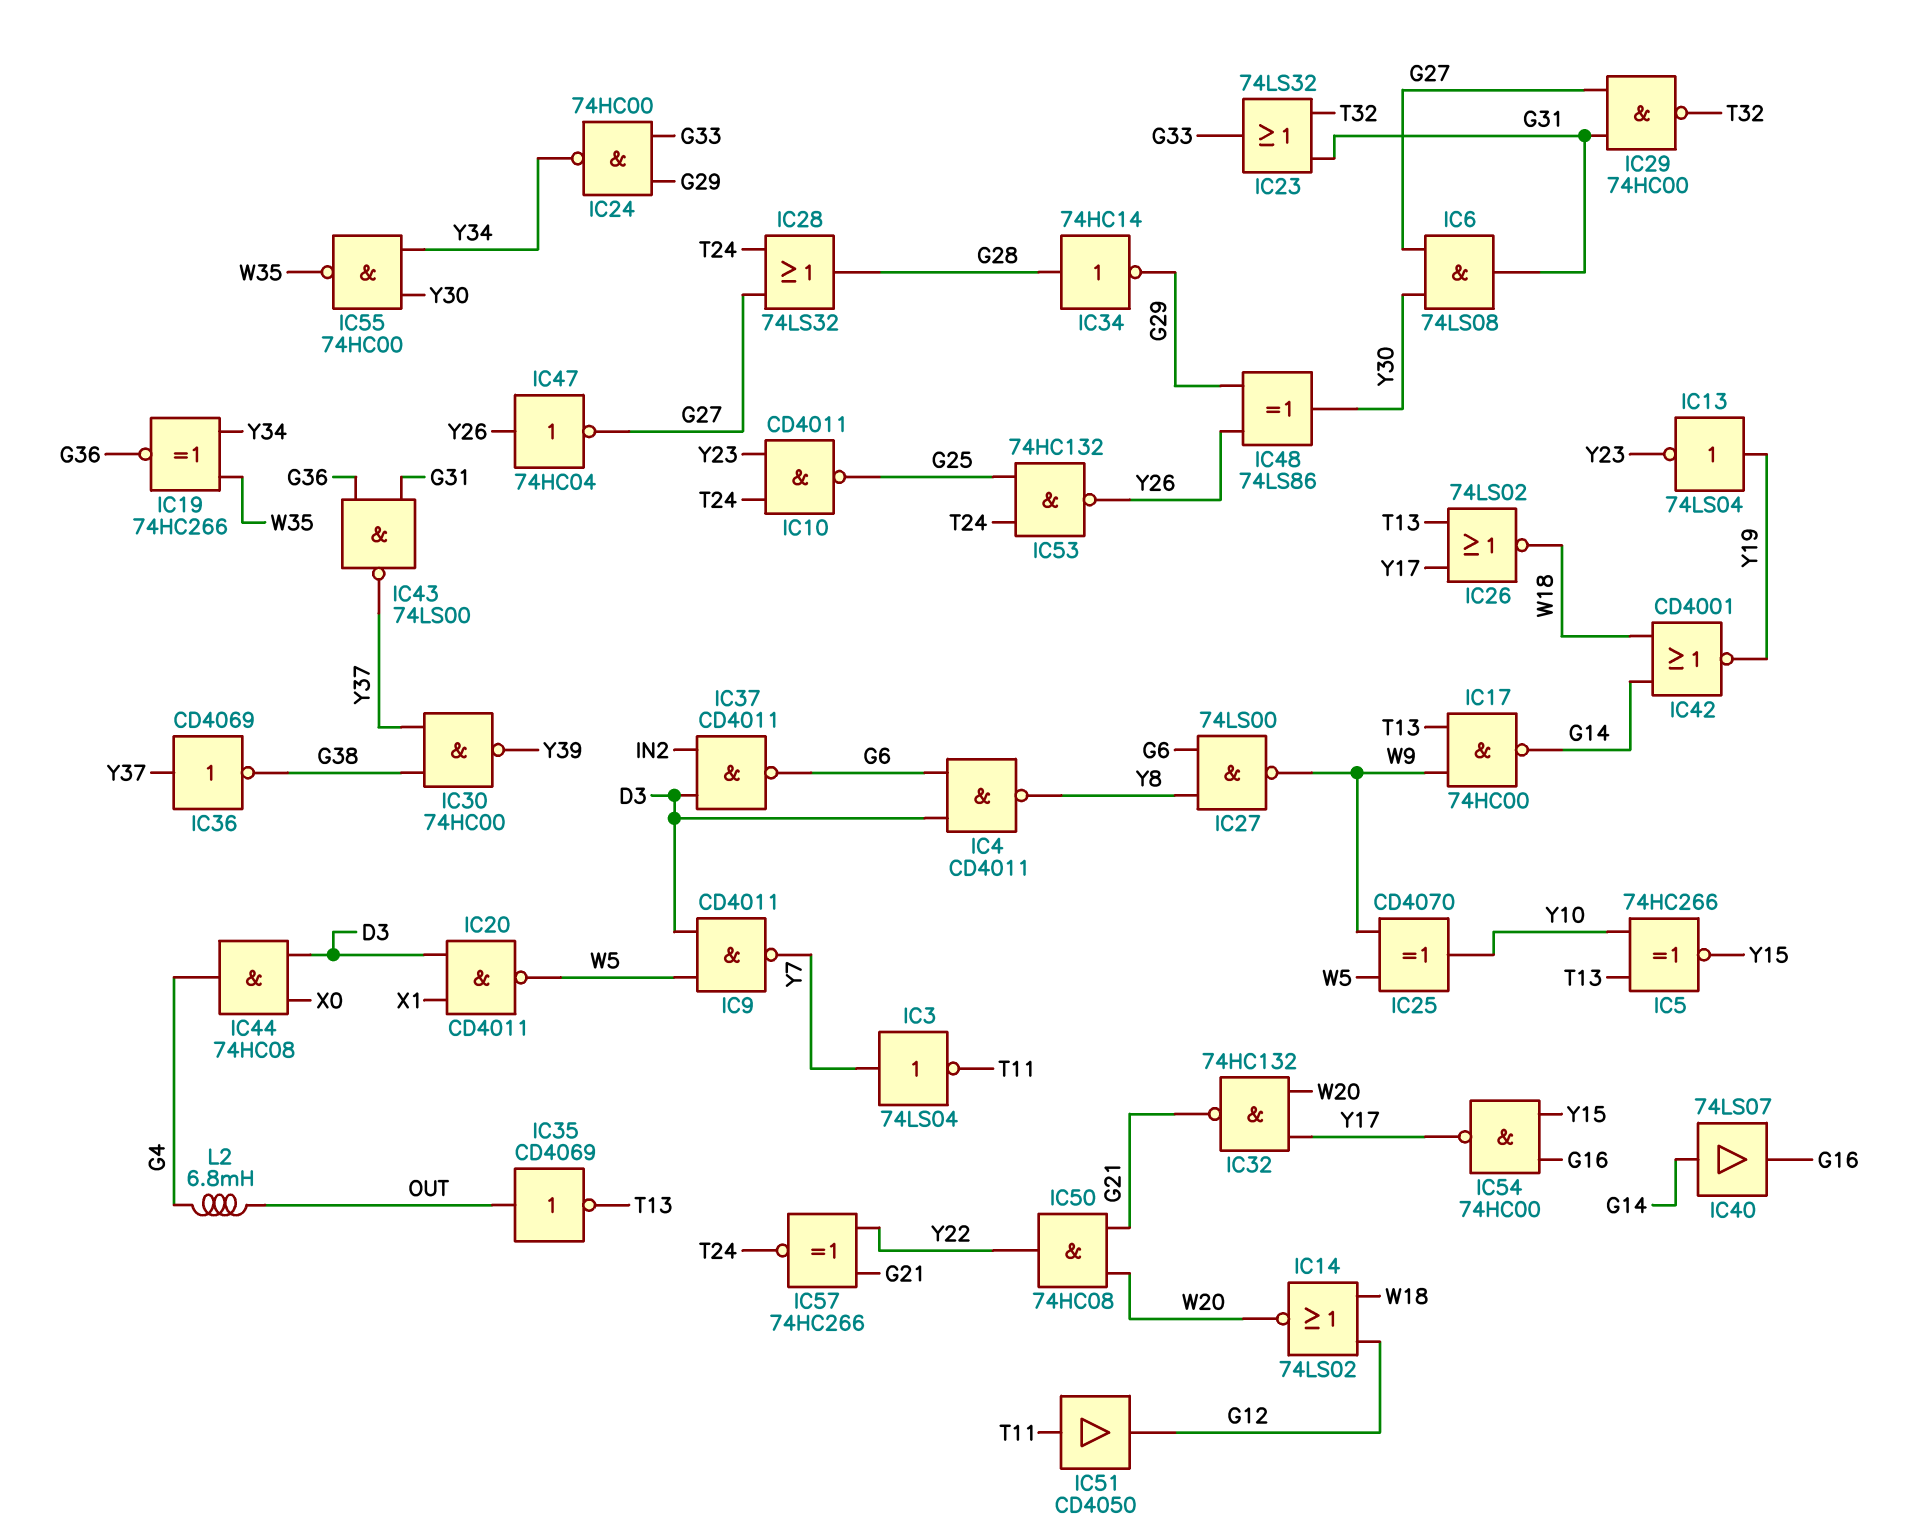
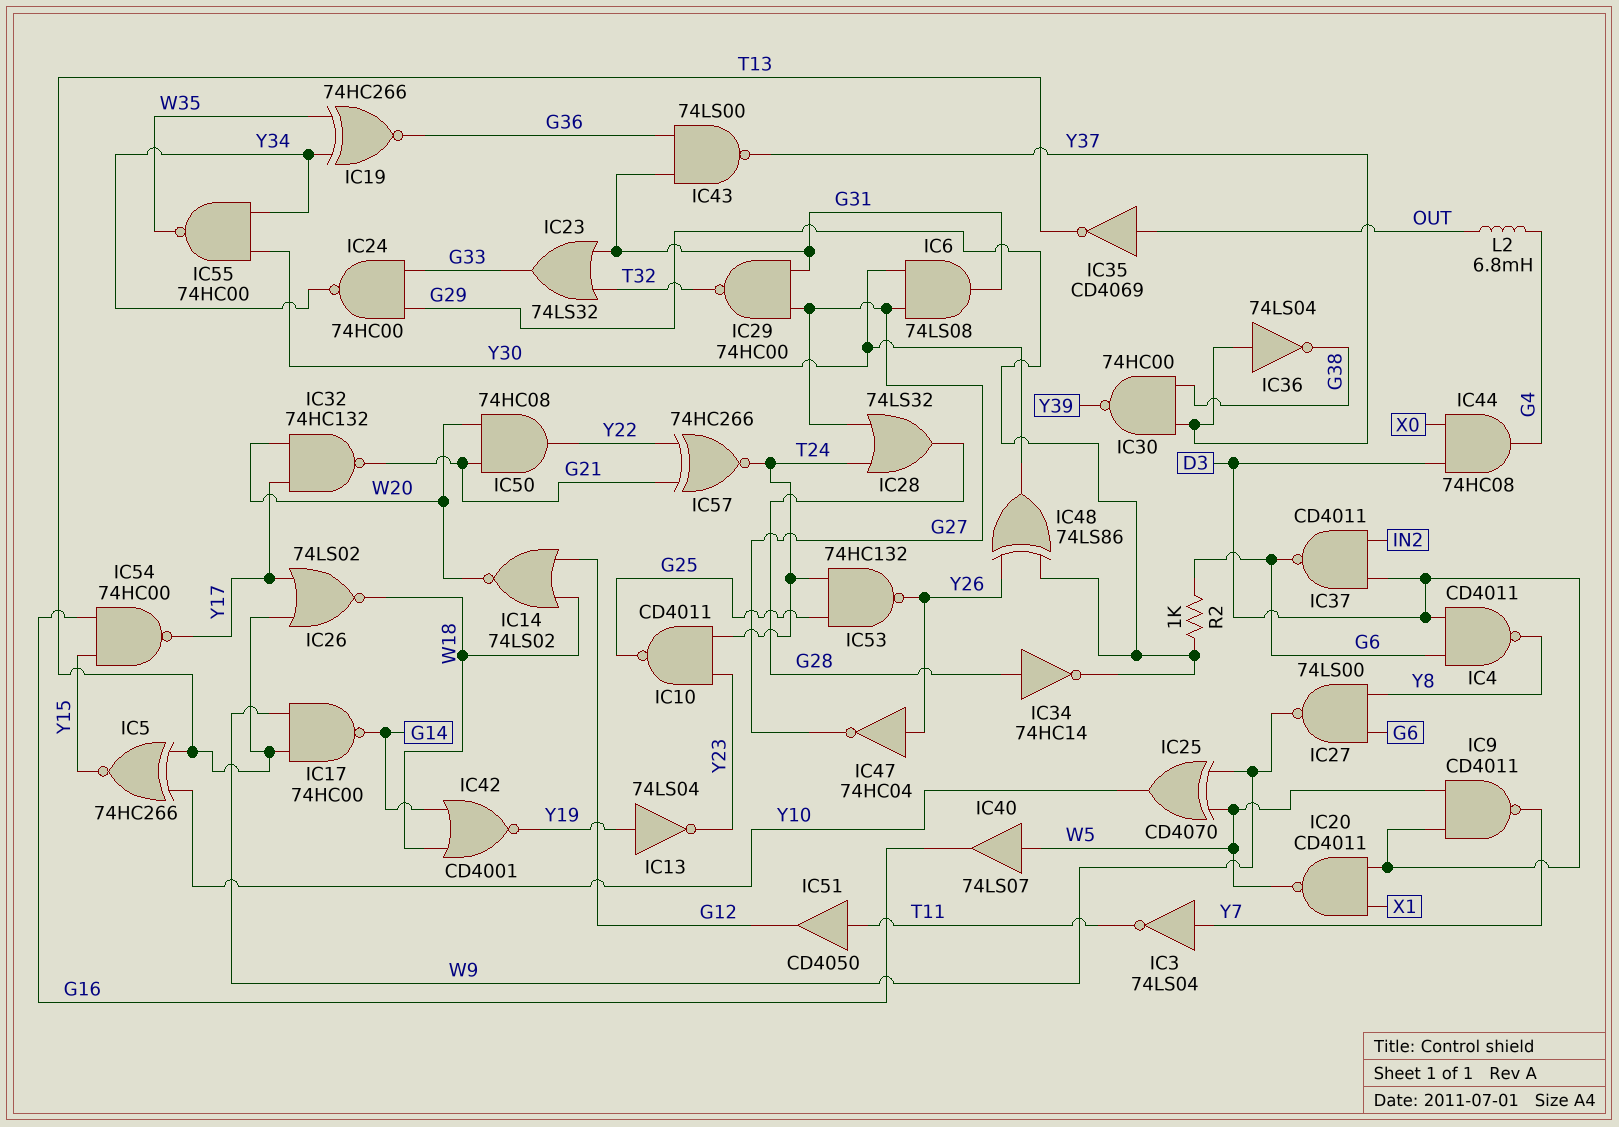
IC36: NOT CD4069 (in Y37, out G38) -> NOT 74LS04 (in Y37, out G38)
IC40: buffer 74LS07 (in G14, out G16) -> buffer 74LS07 (in W5, out G16)
R2: none -> 1k (G6, G29)

